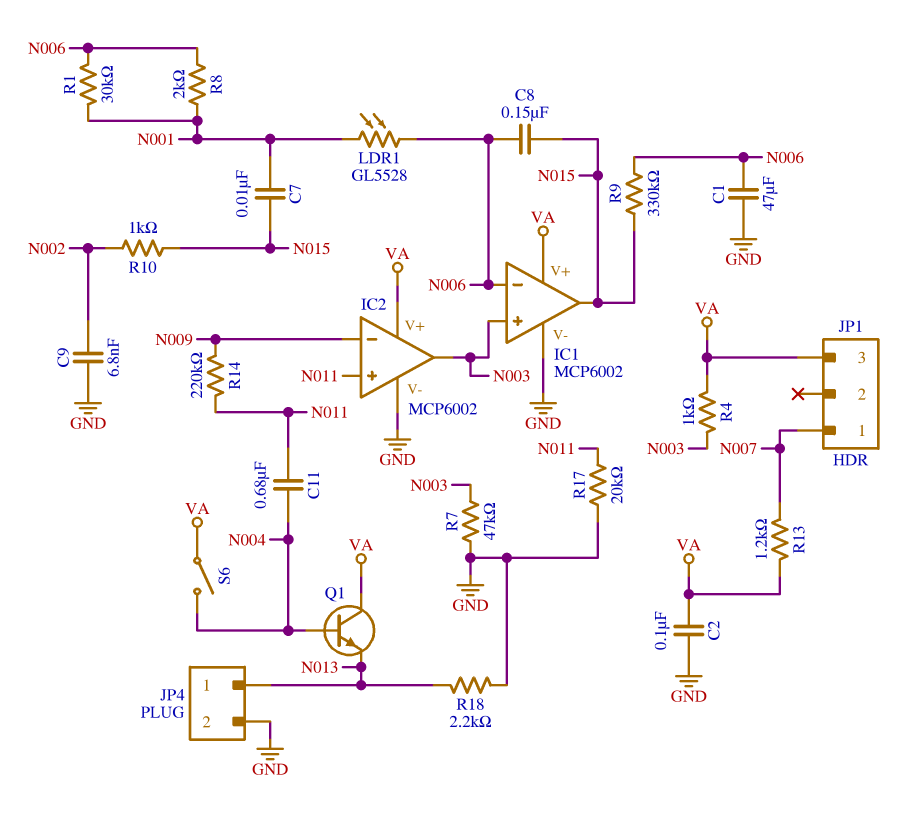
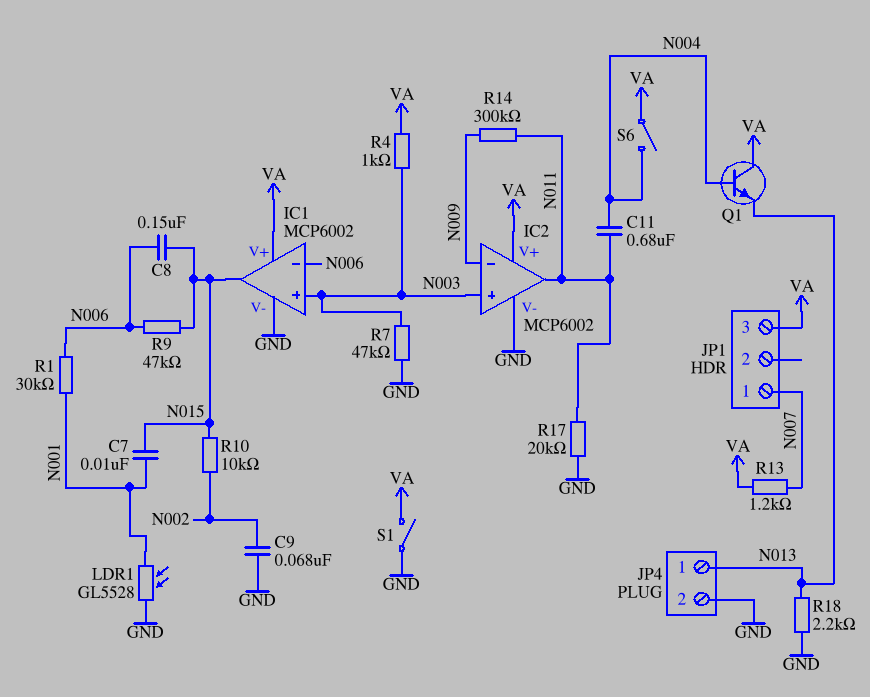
C1: 47uF (GND, N006) -> none
C2: 100nF (GND, VA) -> none
C9: 6.8nF (GND, N002) -> 68nF (GND, N002)
IC2 pin in+: N011 -> N003
IC2 pin out: N003 -> N011
LDR1: GL5528 (N001, N006) -> GL5528 (GND, N001)
R8: 2k (N001, N006) -> none
R9: 330k (N006, N015) -> 47k (N006, N015)
R10: 1k (N002, N015) -> 10k (N002, N015)
R14: 220k (N009, N011) -> 300k (N009, N011)
S1: none -> switch (GND, VA)

